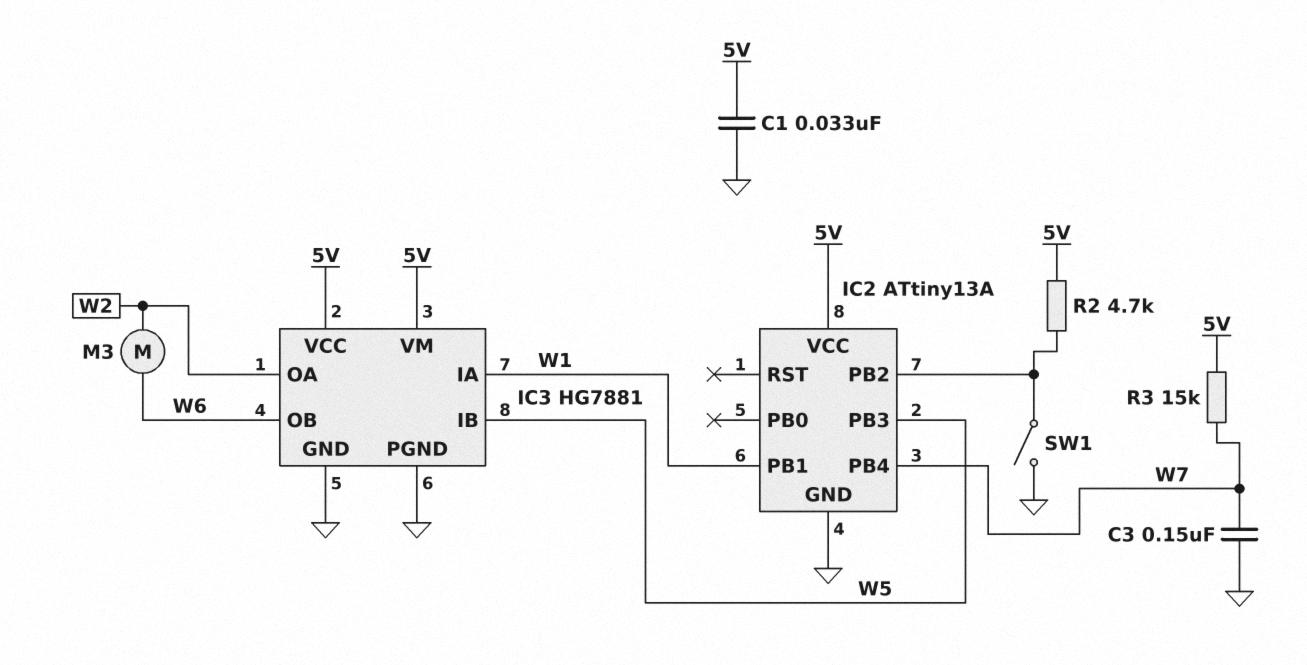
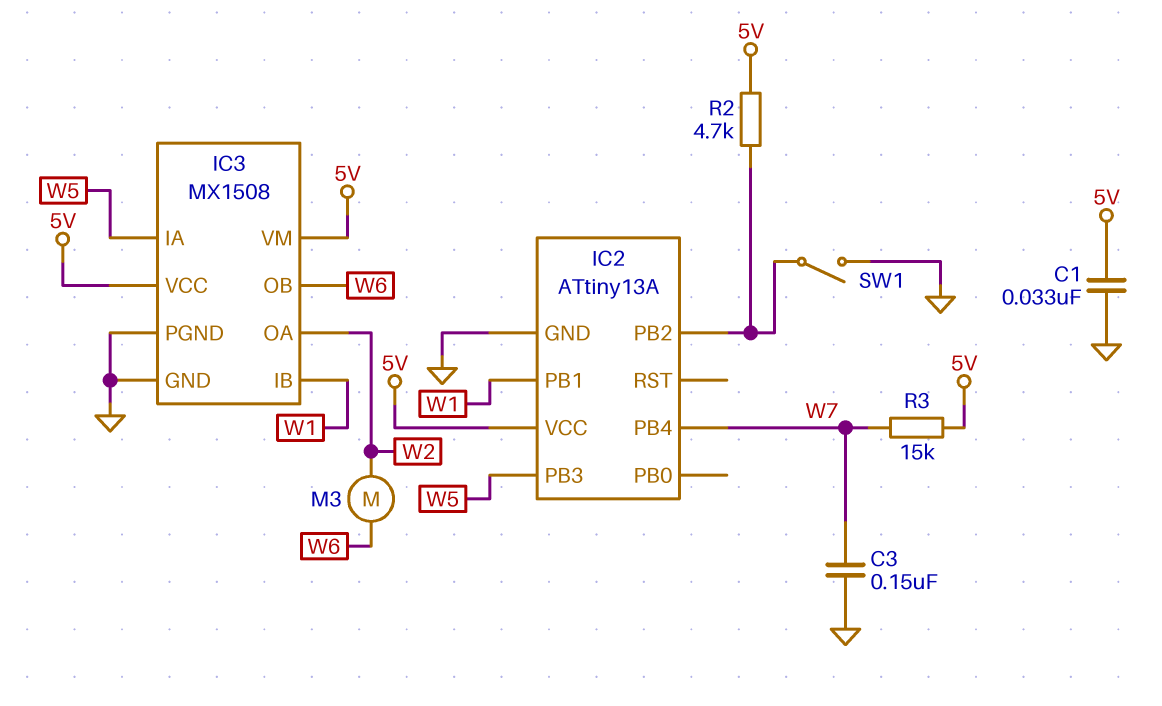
IC3: HG7881 -> MX1508
IC3 pin IA: W1 -> W5
IC3 pin IB: W5 -> W1

